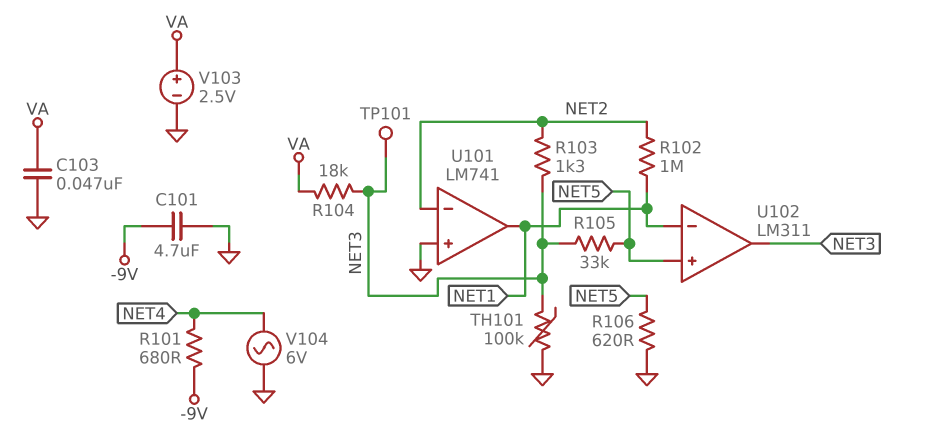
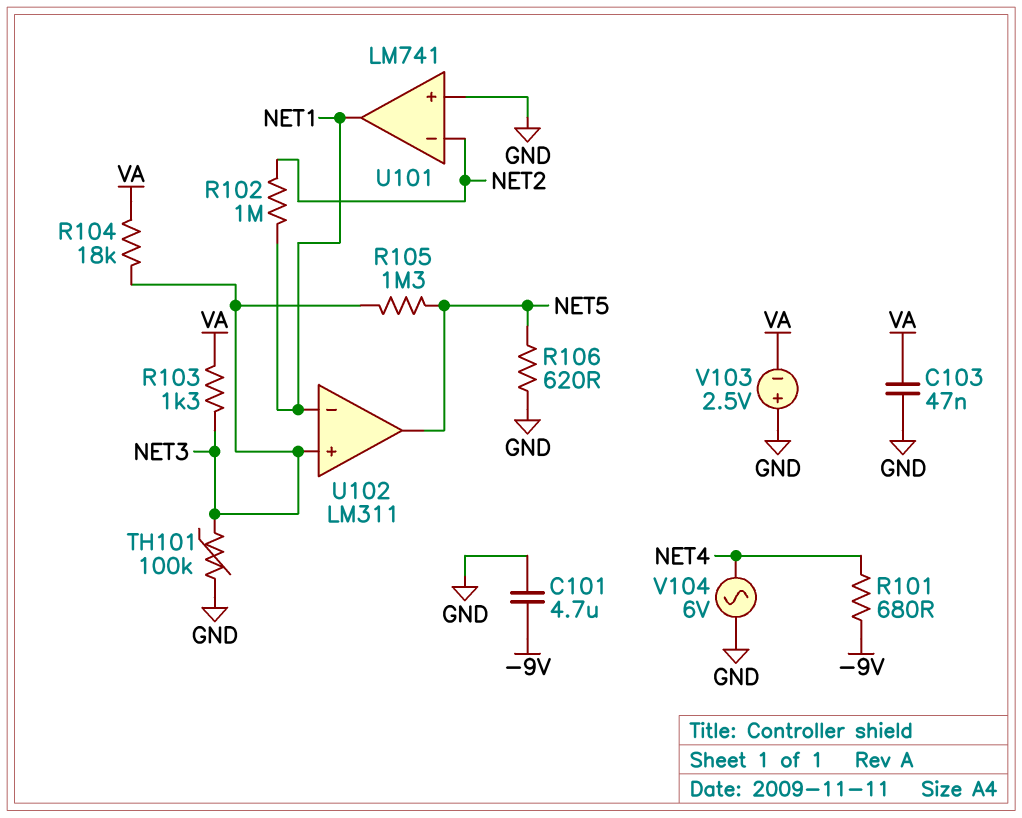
R103: 1.3k (NET2, NET3) -> 1.3k (NET3, VA)
R105: 33k (NET3, NET5) -> 1.3M (NET3, NET5)
TP101: test point (NET3) -> none
U102 pin in+: NET5 -> NET3
U102 pin out: NET3 -> NET5
V103: 2.5V (plus VA, minus GND) -> 2.5V (plus GND, minus VA)

